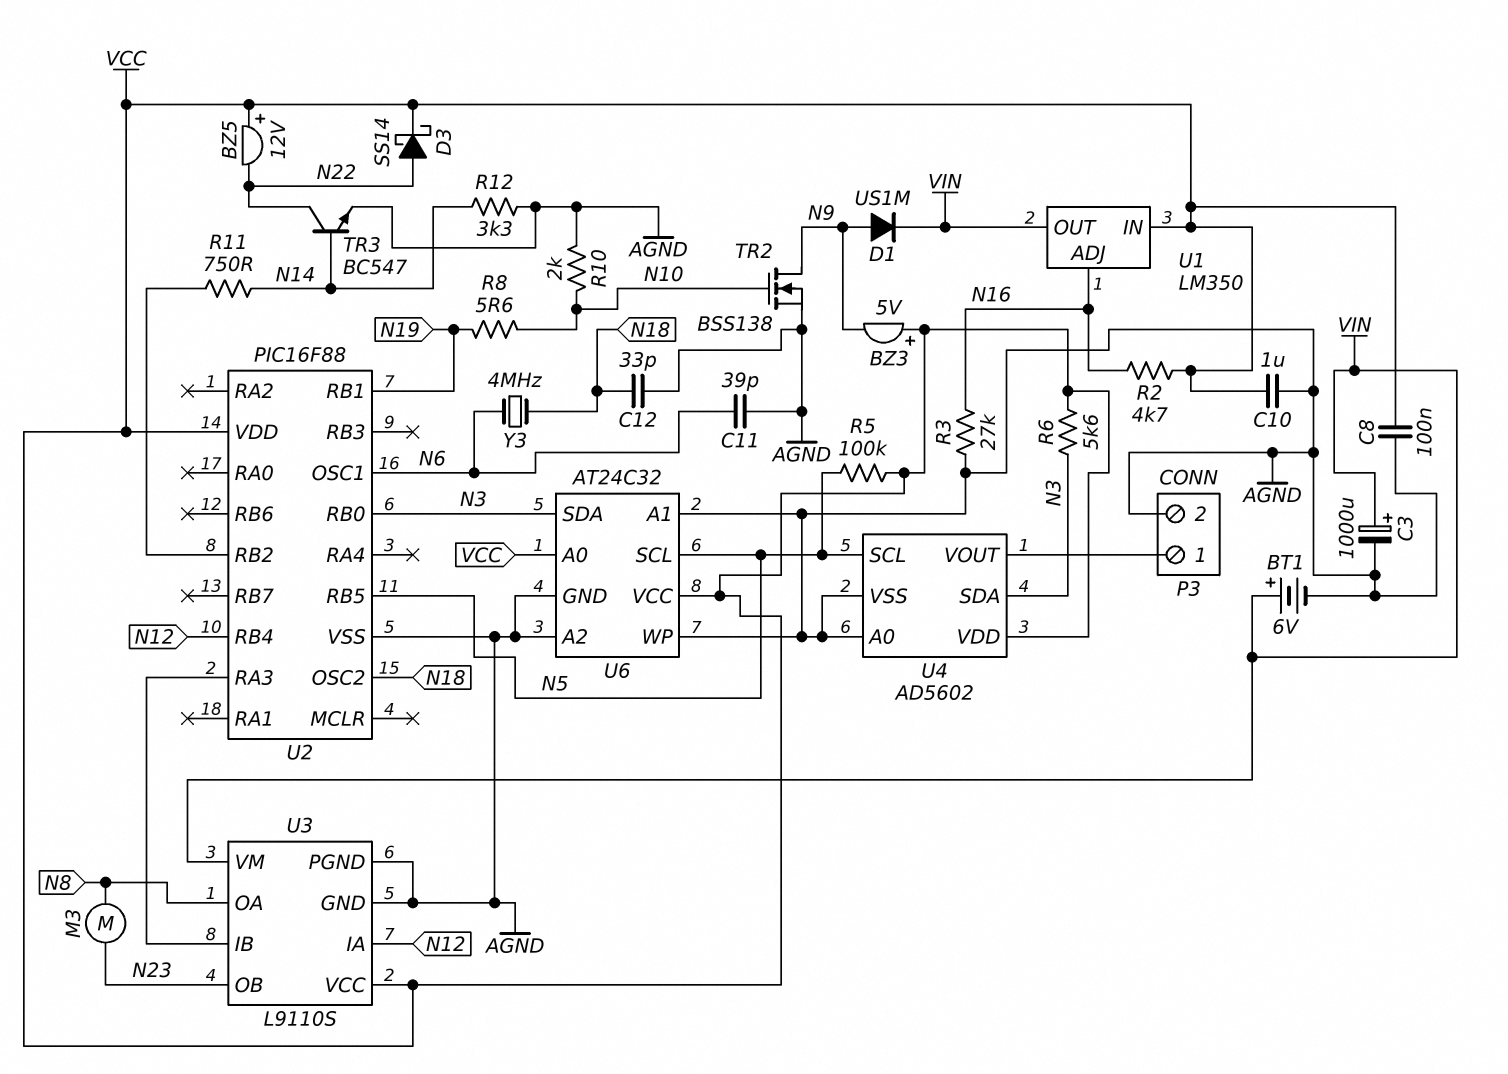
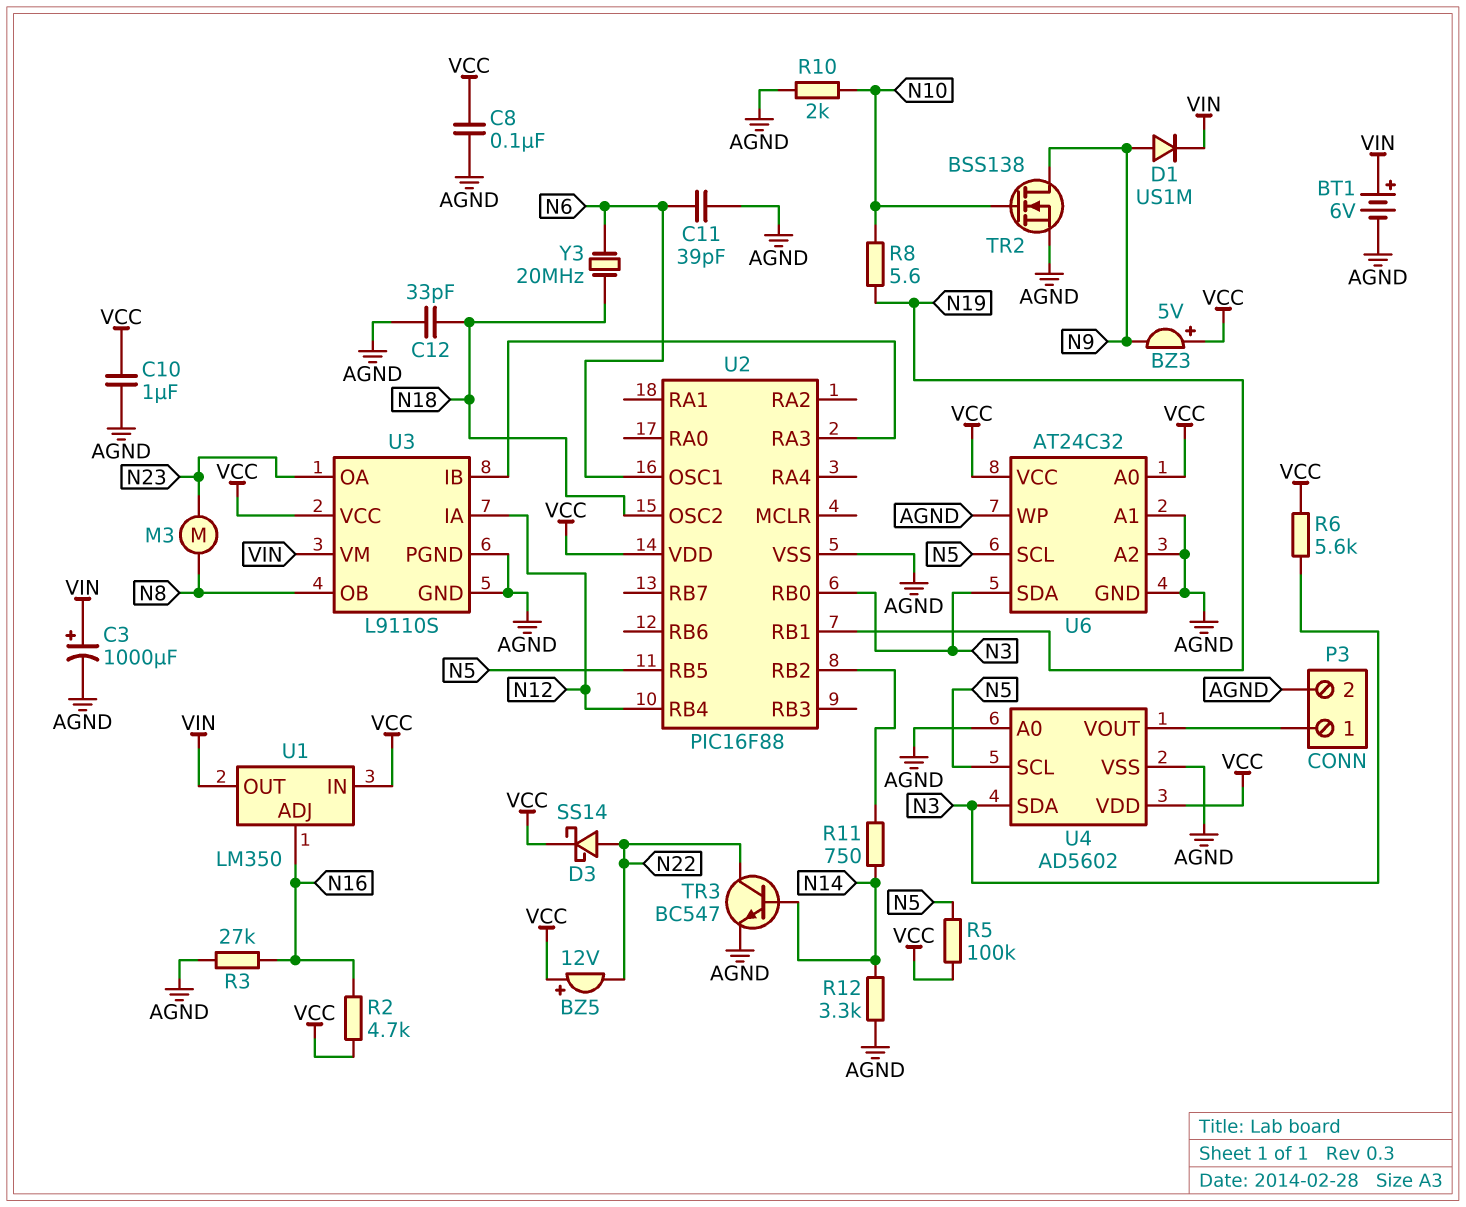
U3 pin OA: N8 -> N23
U3 pin OB: N23 -> N8
Y3: 4MHz (N6, N18) -> 20MHz (N6, N18)

